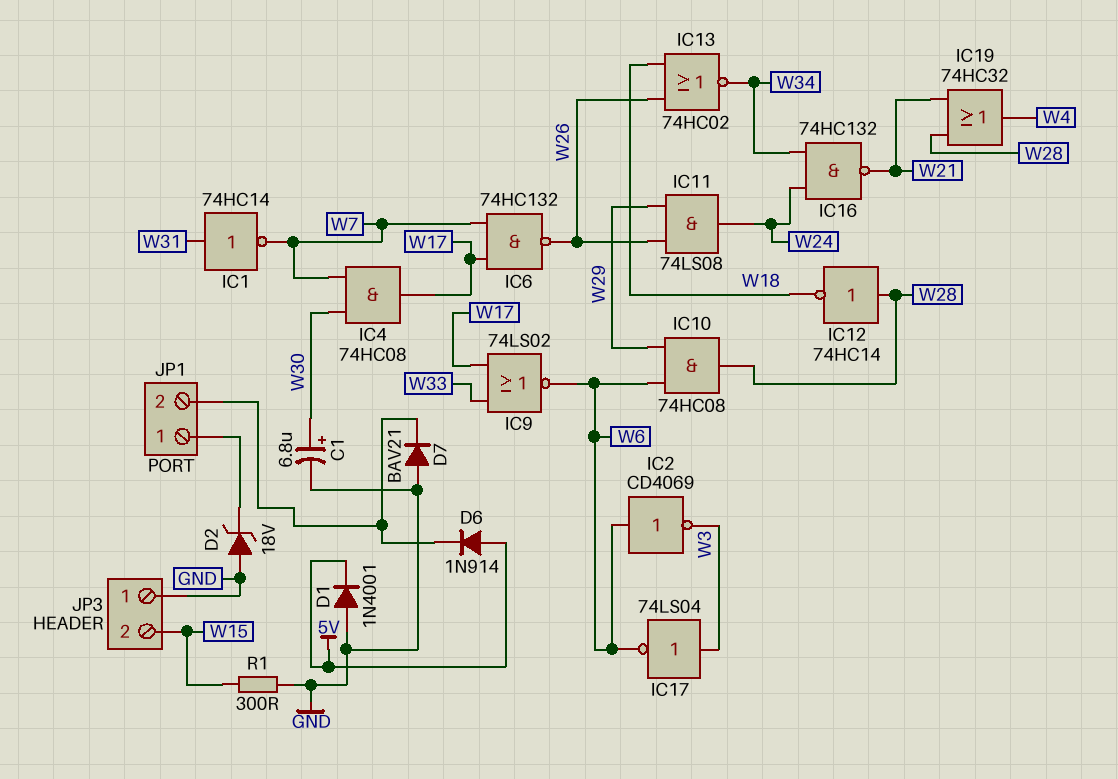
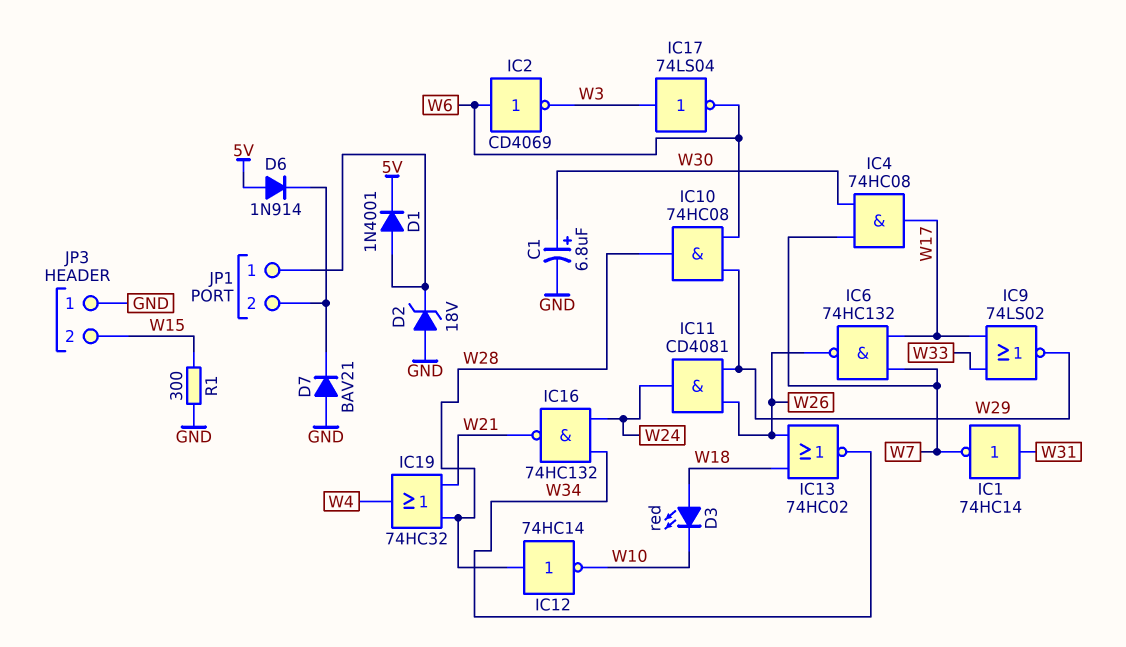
D1: diode 1N4001 (A GND, K 5V) -> diode 1N4001 (A JP1/1, K 5V)
D3: none -> LED red (A W18, K W10)
IC9: NOR 74LS02 (in W17, in W33, out W6) -> NOR 74LS02 (in W17, in W33, out W29)
IC11: AND 74LS08 (in W26, in W29, out W24) -> AND CD4081 (in W26, in W29, out W24)
IC12: NOT 74HC14 (in W28, out W18) -> NOT 74HC14 (in W28, out W10)

